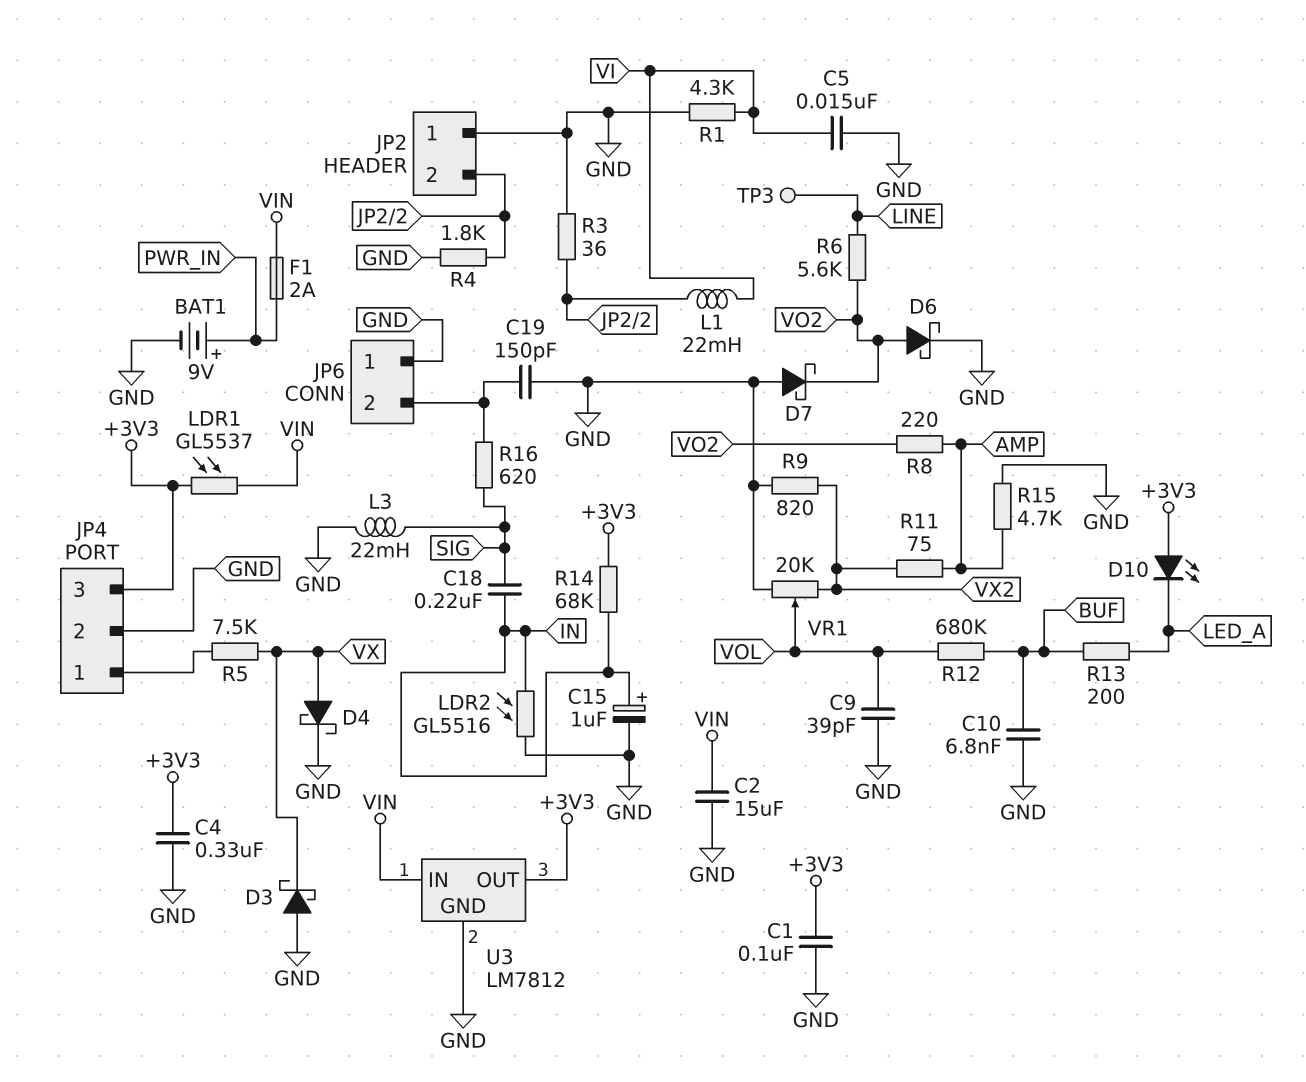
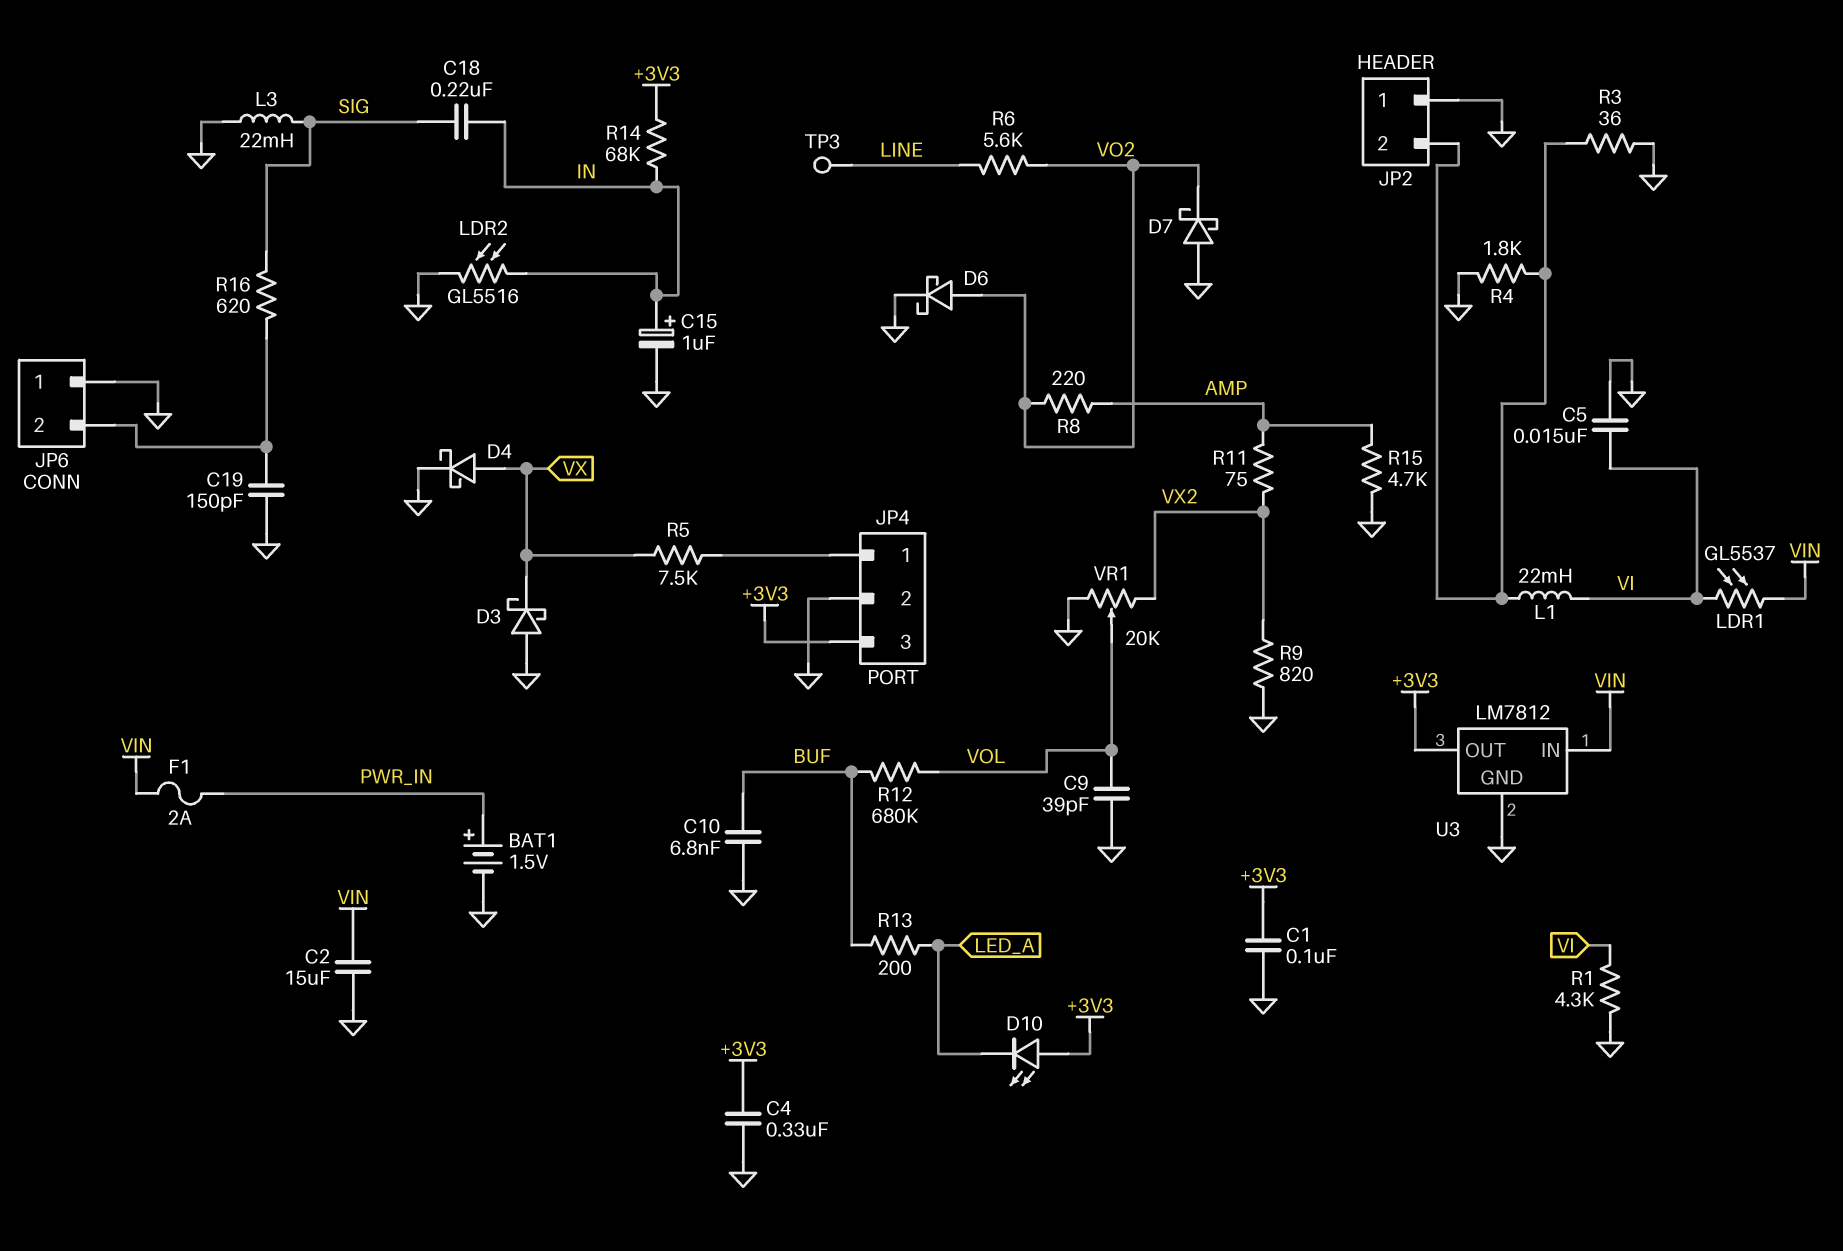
BAT1: 9V (plus PWR_IN, minus GND) -> 1.5V (plus PWR_IN, minus GND)
LDR1: GL5537 (+3V3, VIN) -> GL5537 (VI, VIN)

